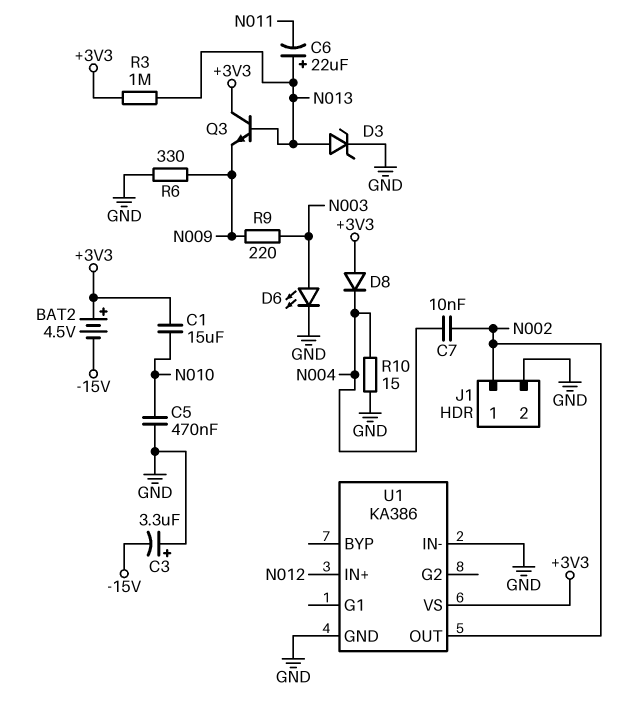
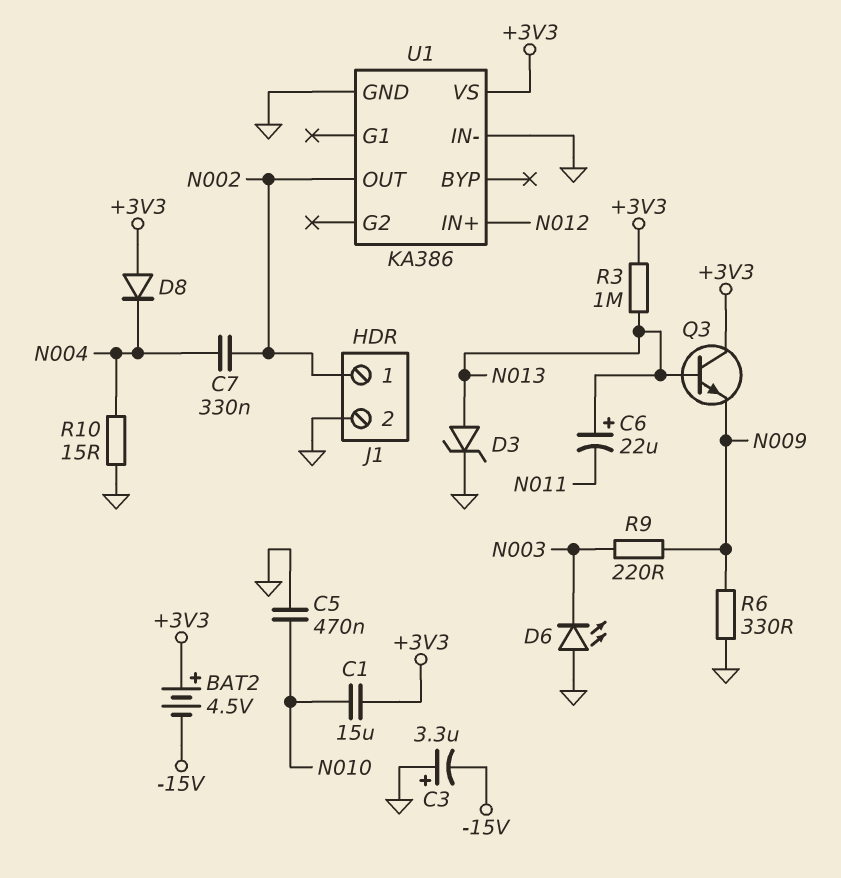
C7: 10nF (N002, N004) -> 330nF (N002, N004)
D6: LED (A N003, K GND) -> LED (A GND, K N003)

